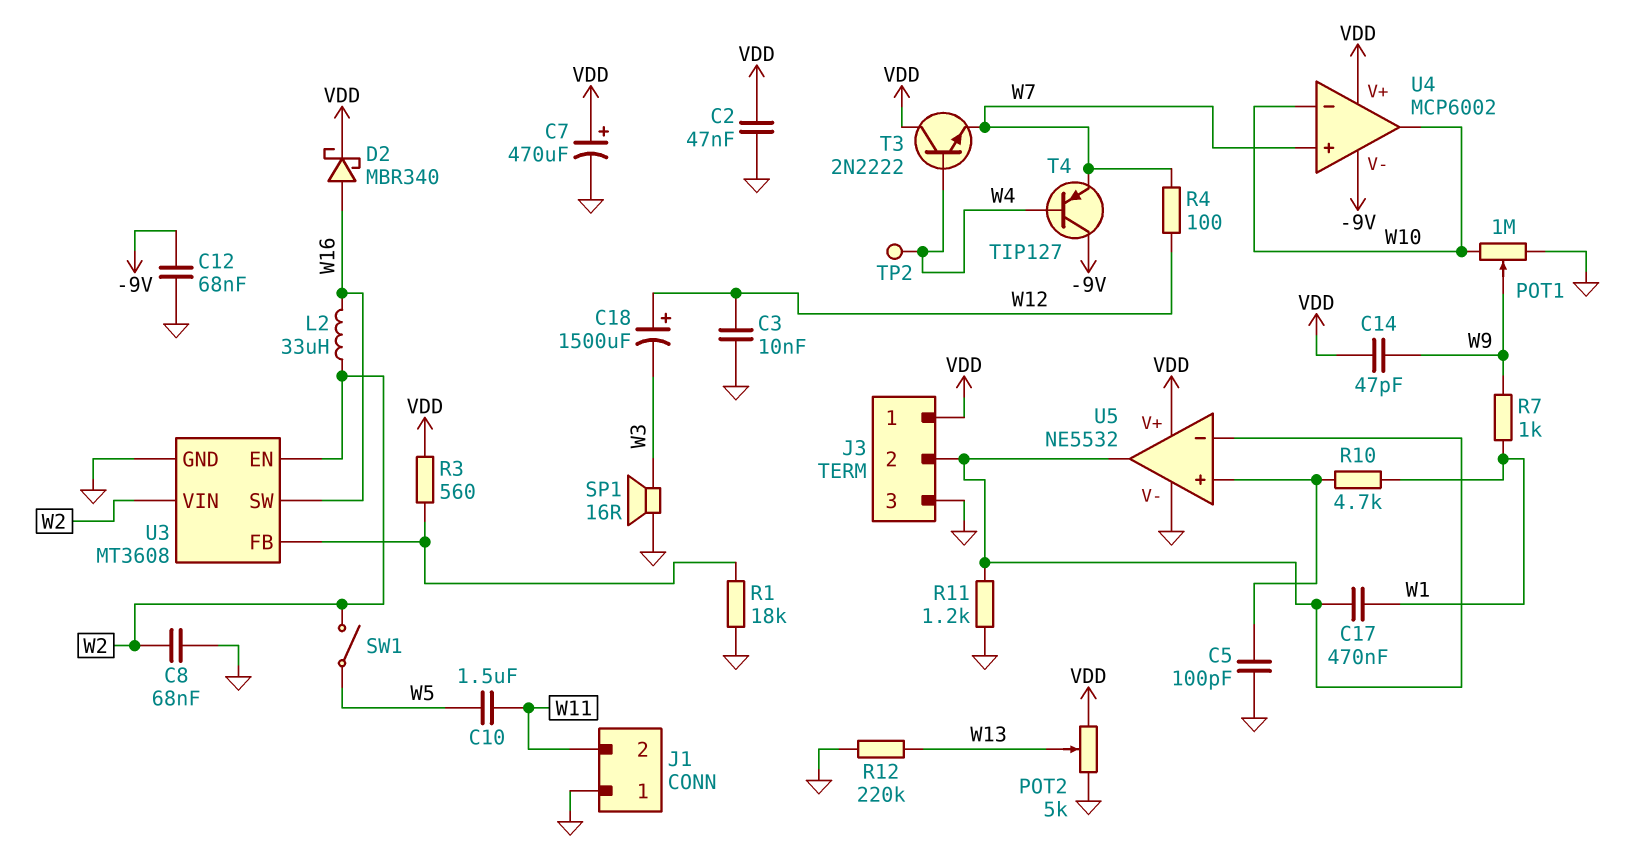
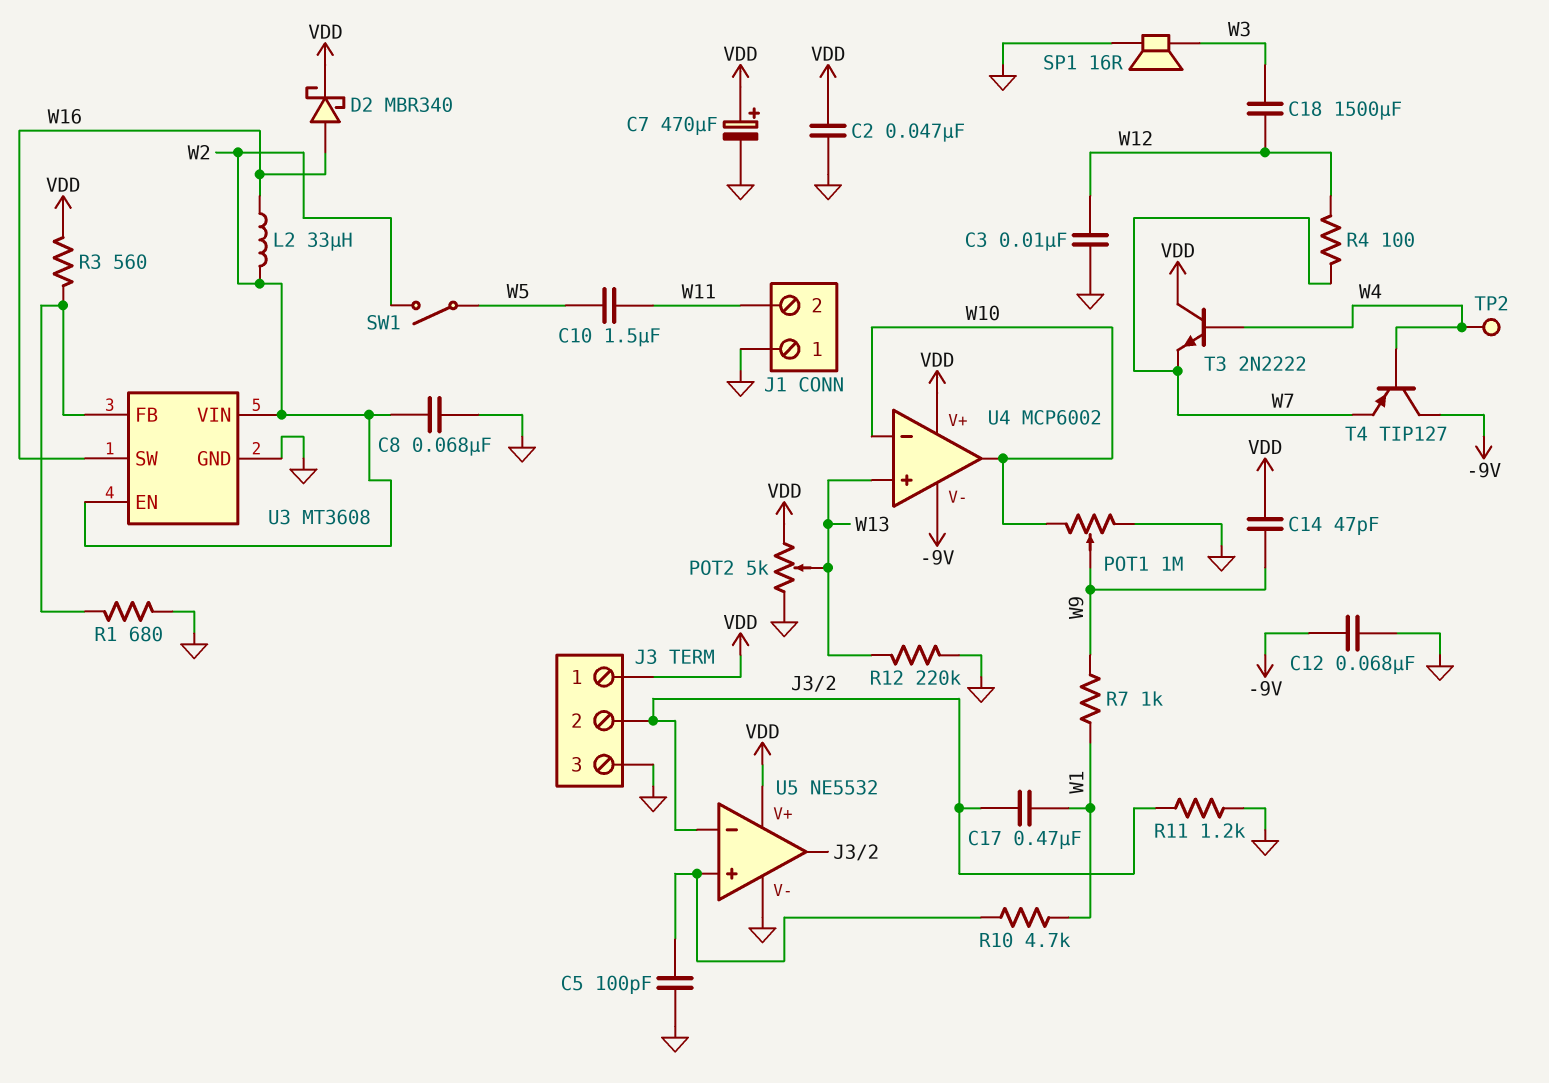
C18: 1500uF (plus W12, minus W3) -> 1500uF (W3, W12)
R1: 18k (GND, U3/FB) -> 680 (GND, U3/FB)
U4 pin in+: W7 -> W13

